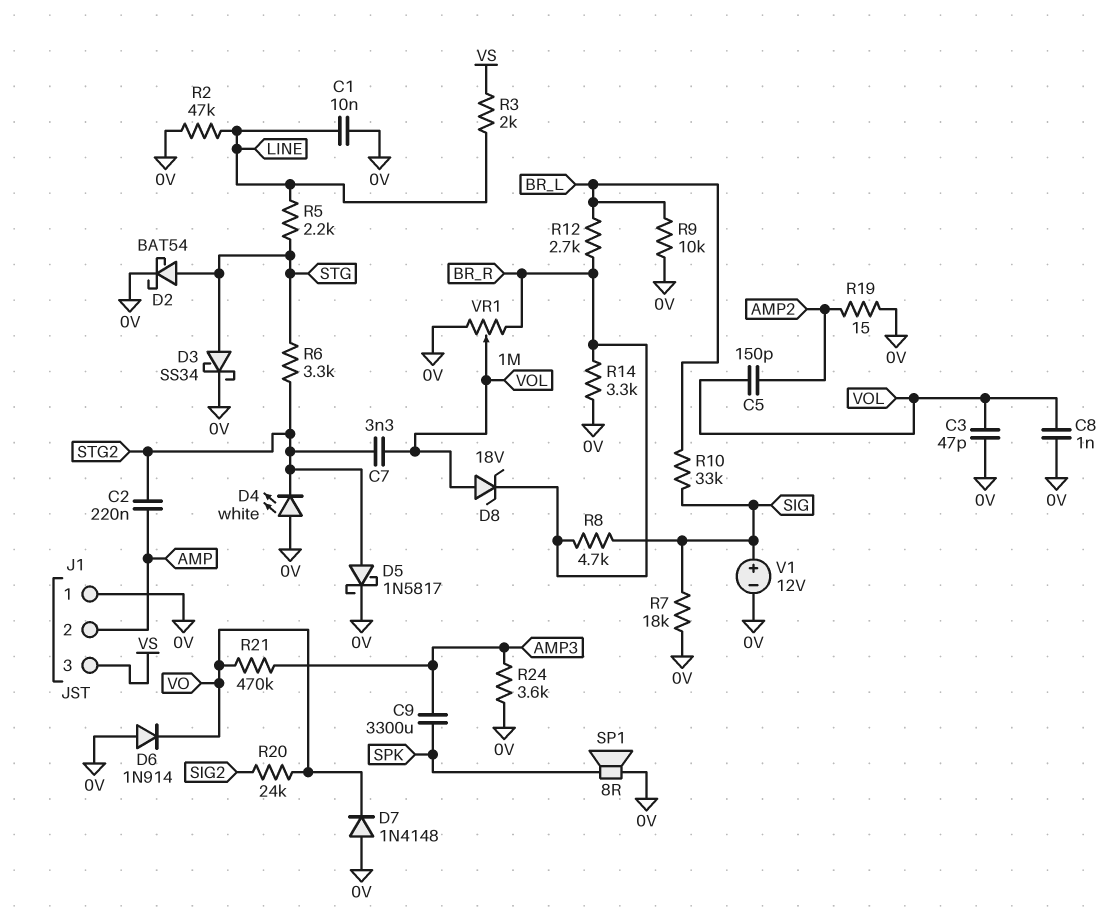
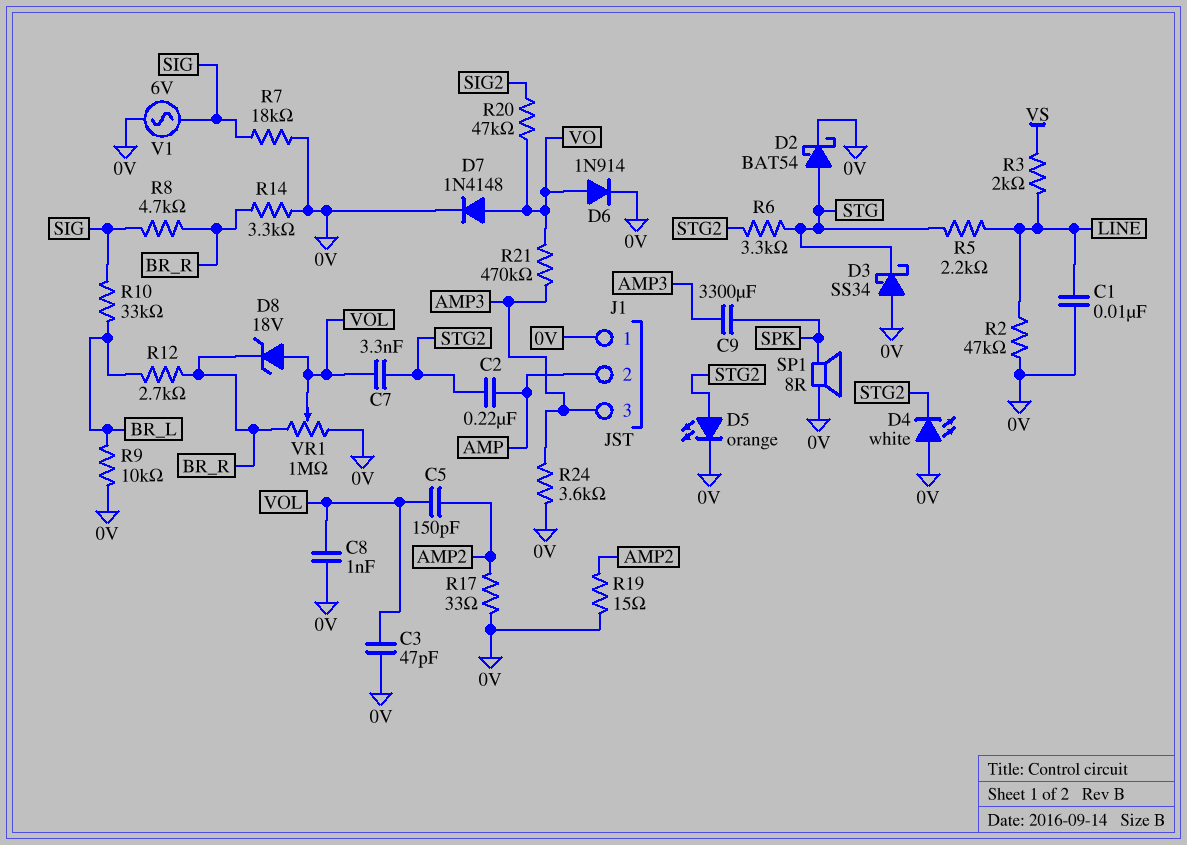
D3: schottky SS34 (A STG, K 0V) -> schottky SS34 (A 0V, K STG)
D5: schottky 1N5817 (A STG2, K 0V) -> LED orange (A STG2, K 0V)
D6: diode 1N914 (A 0V, K VO) -> diode 1N914 (A VO, K 0V)
D7: diode 1N4148 (A 0V, K VO) -> diode 1N4148 (A VO, K 0V)
J1 pin 3: VS -> AMP3
R17: none -> 33 (0V, AMP2)
R20: 24k (SIG2, VO) -> 47k (SIG2, VO)
V1: 12V (plus SIG, minus 0V) -> AC 6V (0V, SIG)

